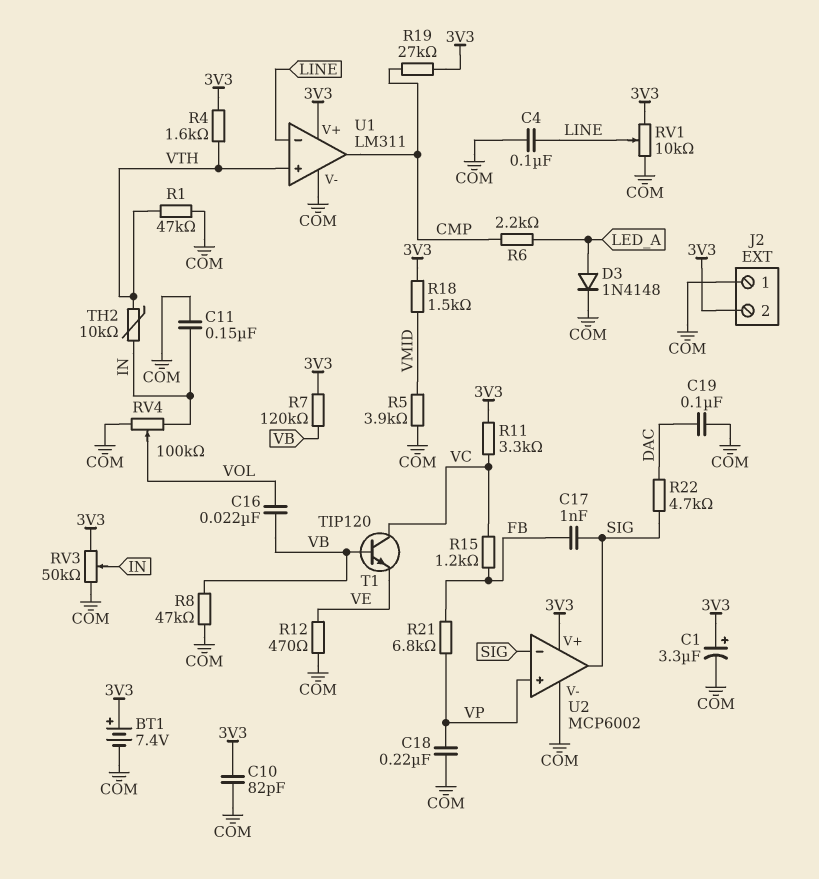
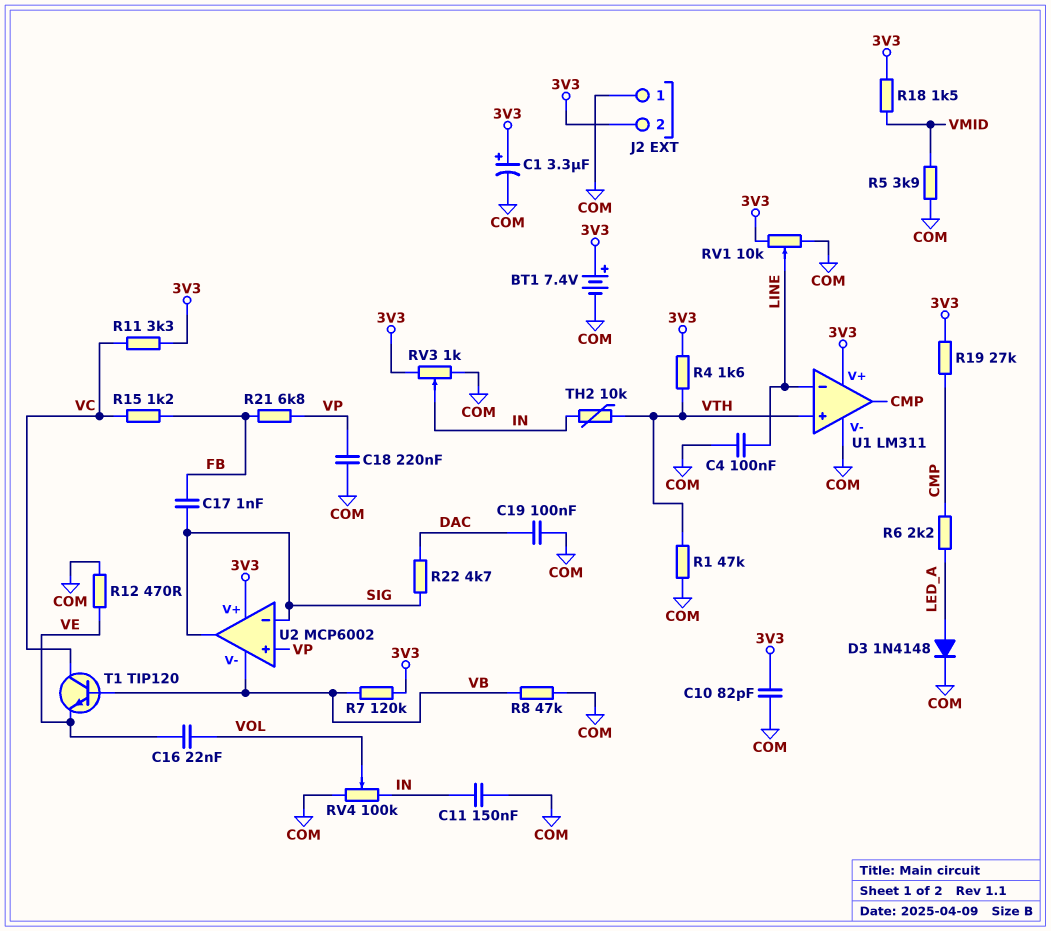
C16: 22nF (VB, VOL) -> 22nF (VE, VOL)
RV3: 50k (3V3, COM, wiper IN) -> 1k (3V3, COM, wiper IN)
U2 pin V-: COM -> VB

